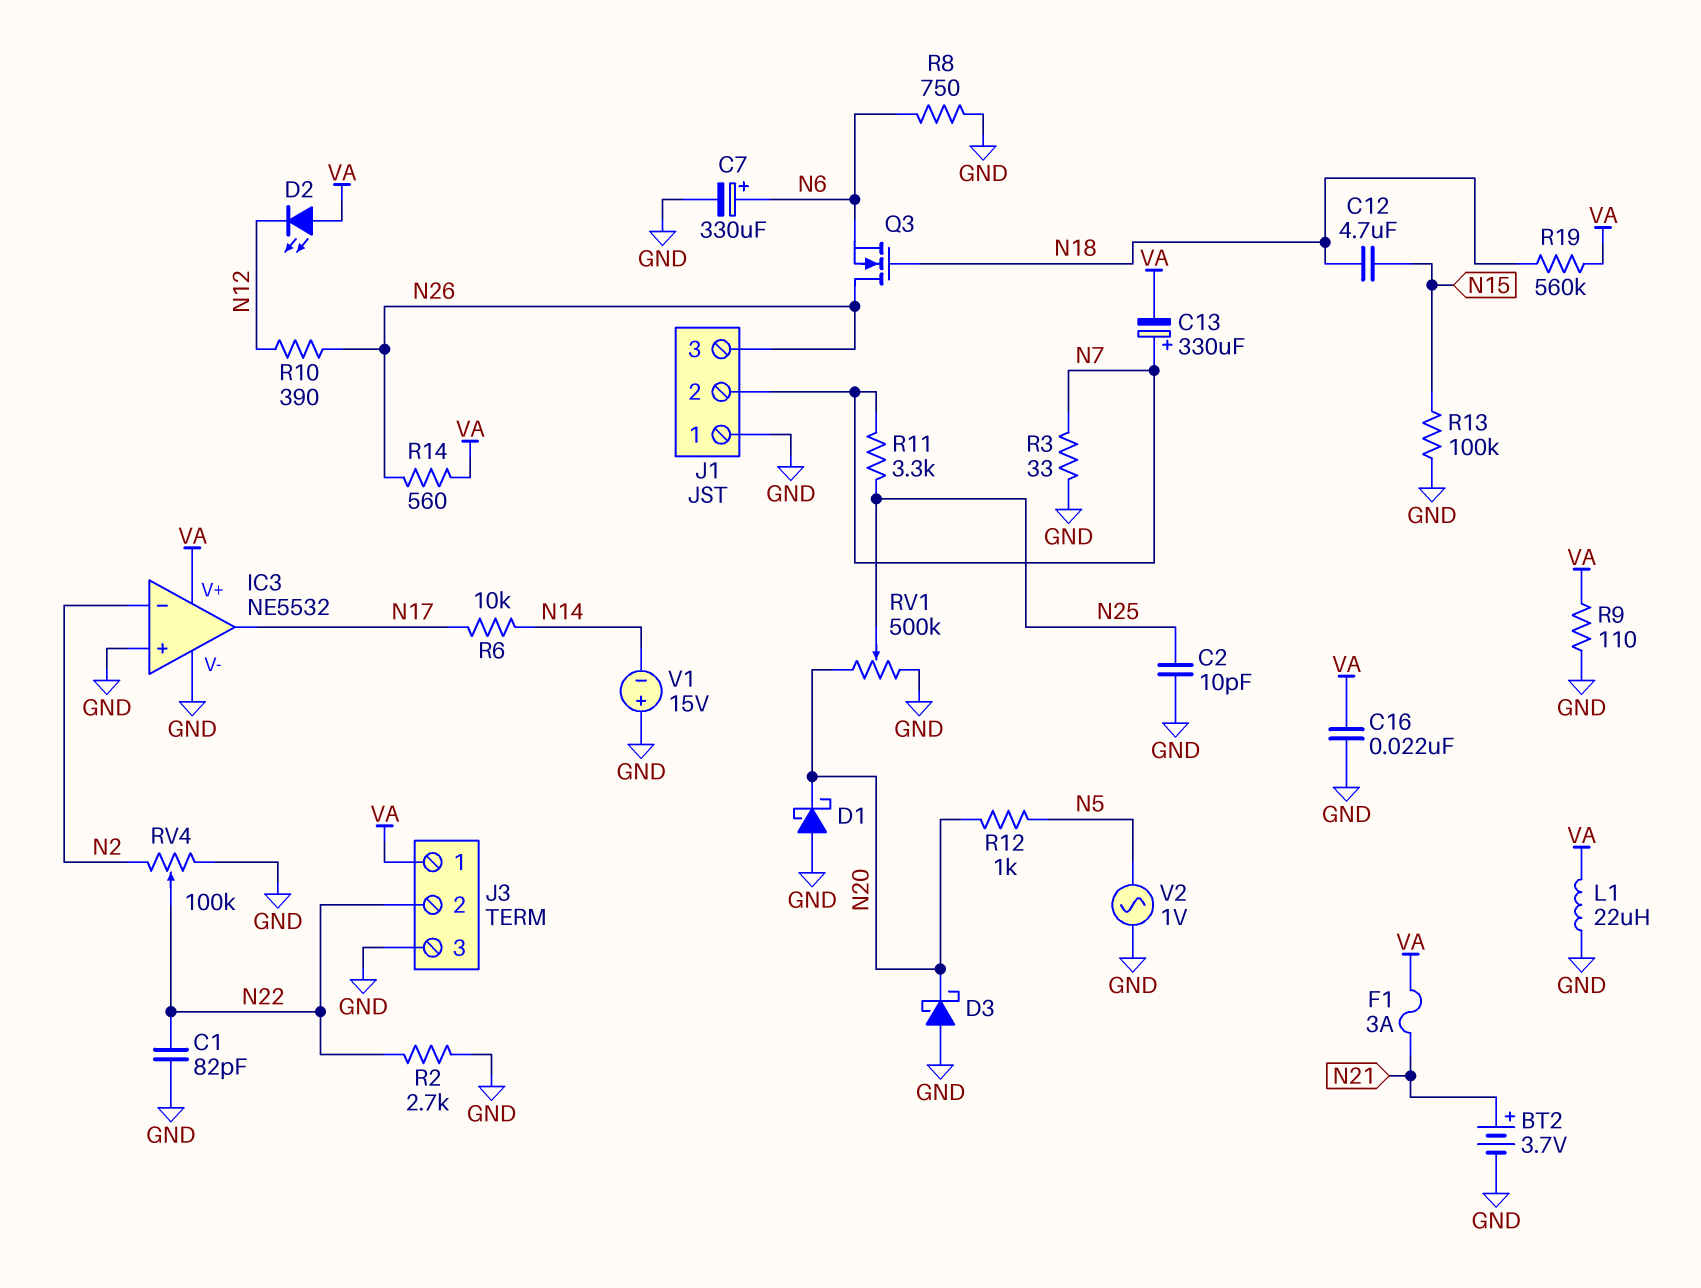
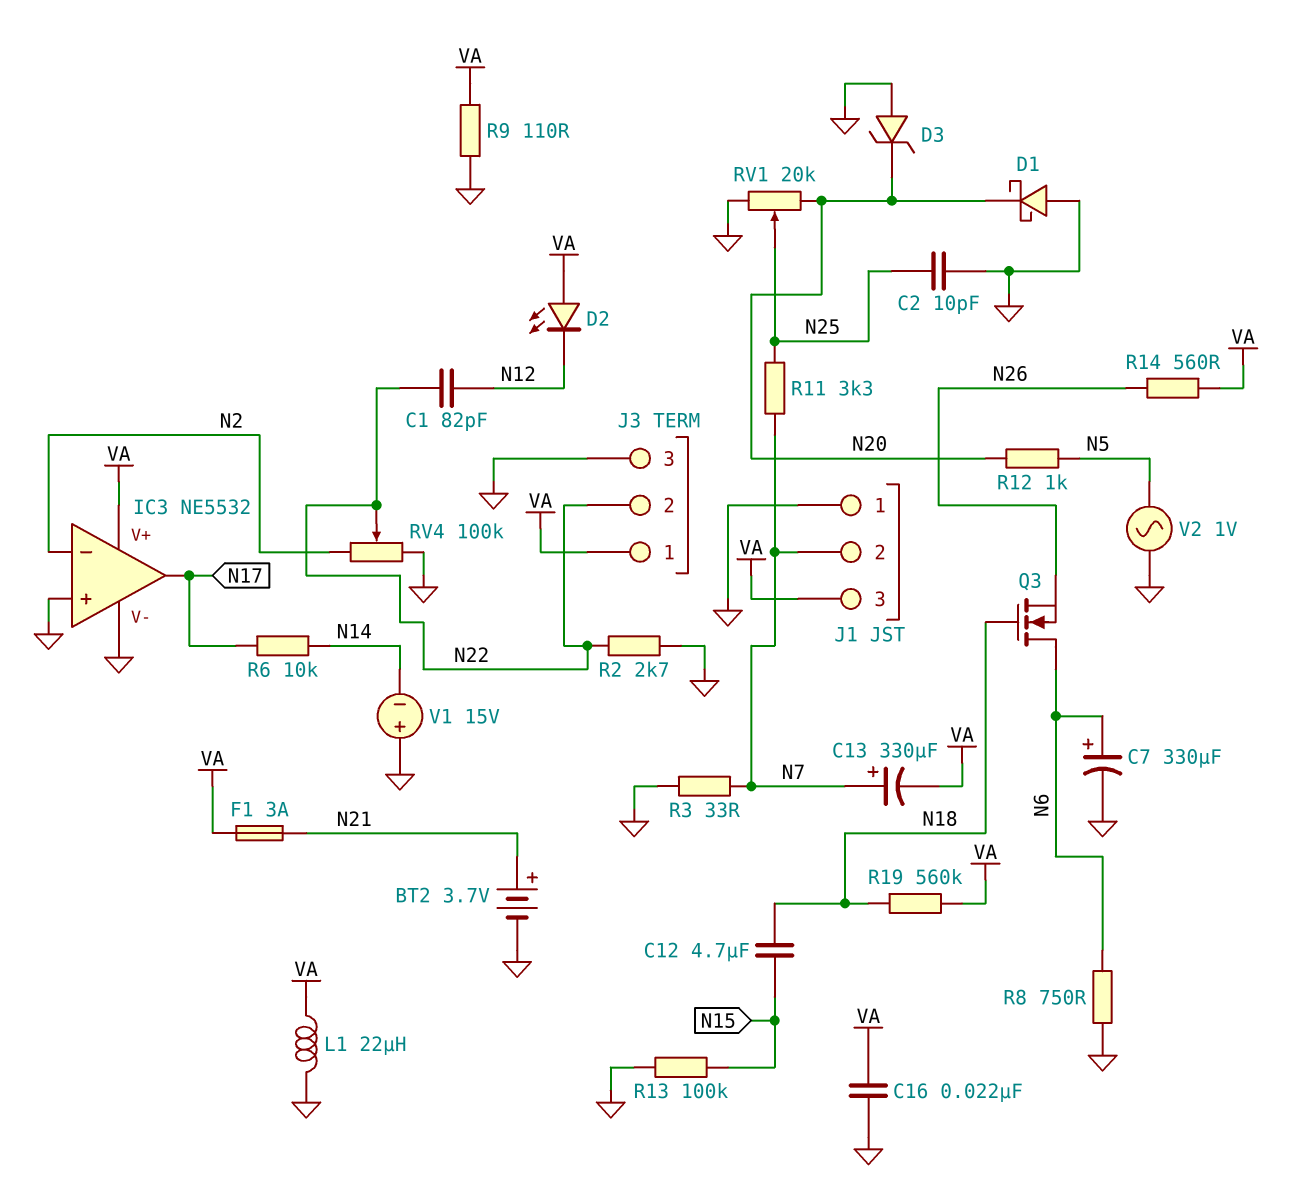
C1: 82pF (GND, N22) -> 82pF (N12, N22)
D3: schottky (A GND, K N20) -> zener (A GND, K N20)
J1 pin 3: N26 -> VA
Q3: NMOS (G N18, D N26, S N6) -> NMOS (G N18, D N6, S N26)
R10: 390 (N12, N26) -> none
RV1: 500k (GND, N20, wiper N25) -> 20k (GND, N20, wiper N25)

